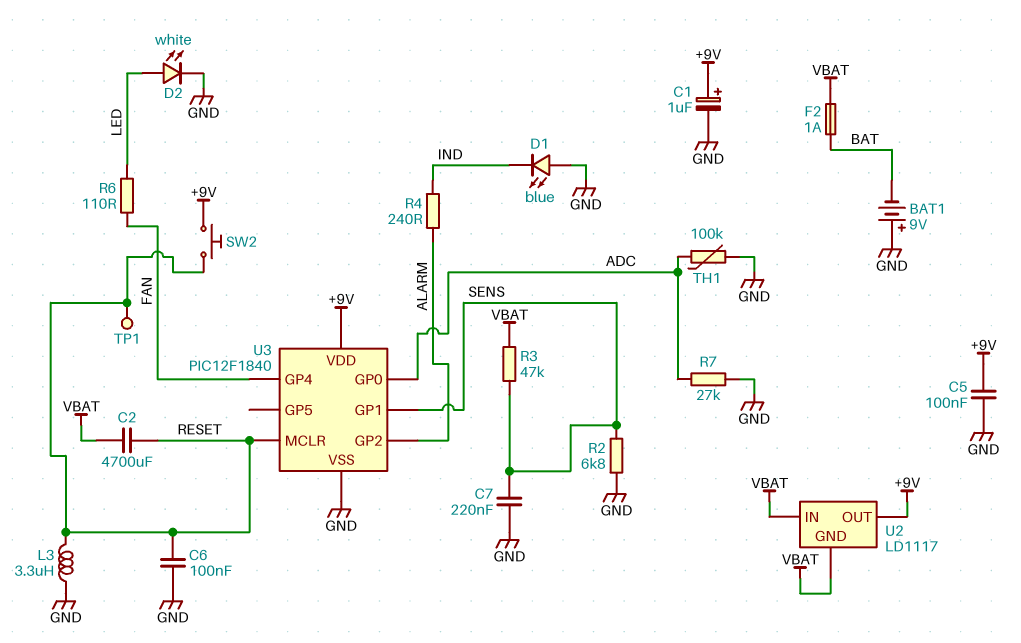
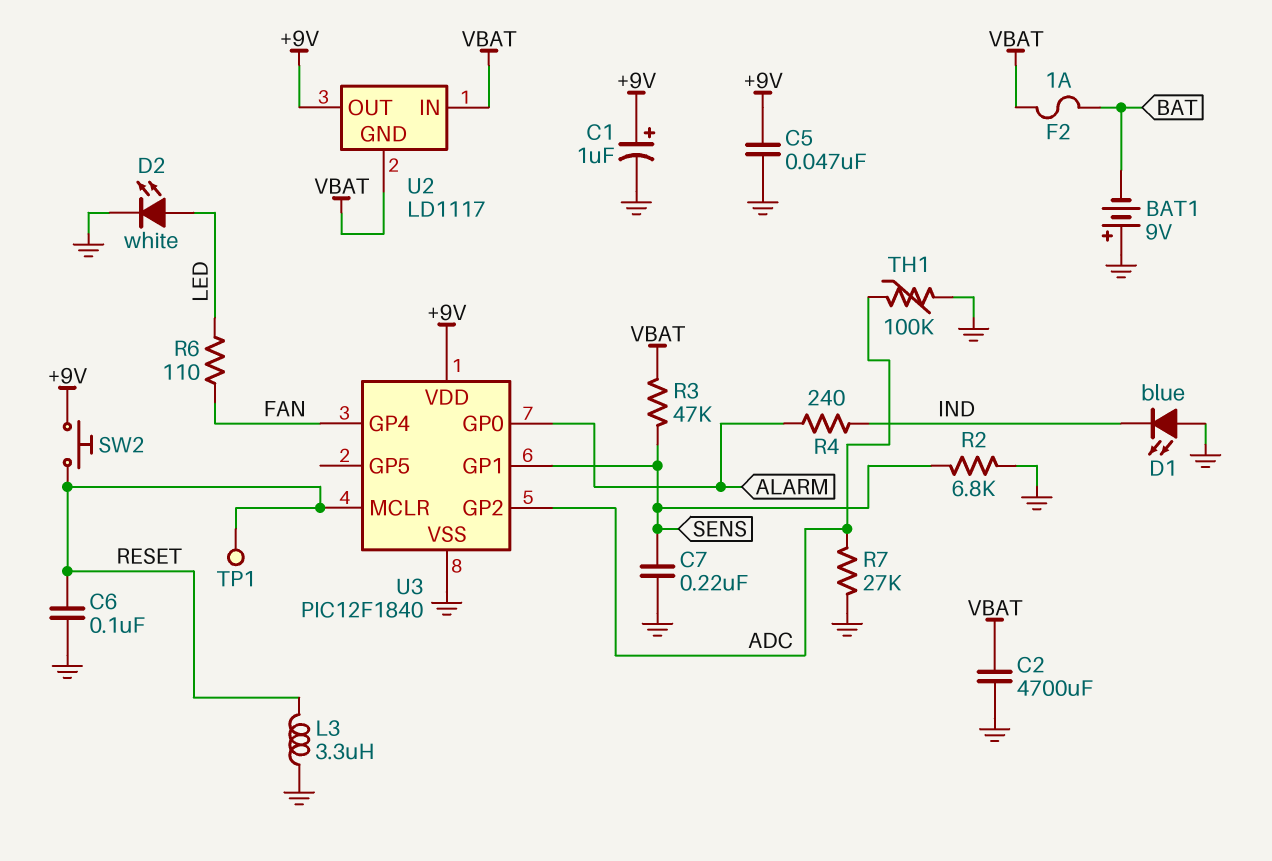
C2: 4700uF (RESET, VBAT) -> 4700uF (GND, VBAT)
C5: 100nF (+9V, GND) -> 47nF (+9V, GND)
U3 pin GP0: ADC -> ALARM
U3 pin GP2: ALARM -> ADC

